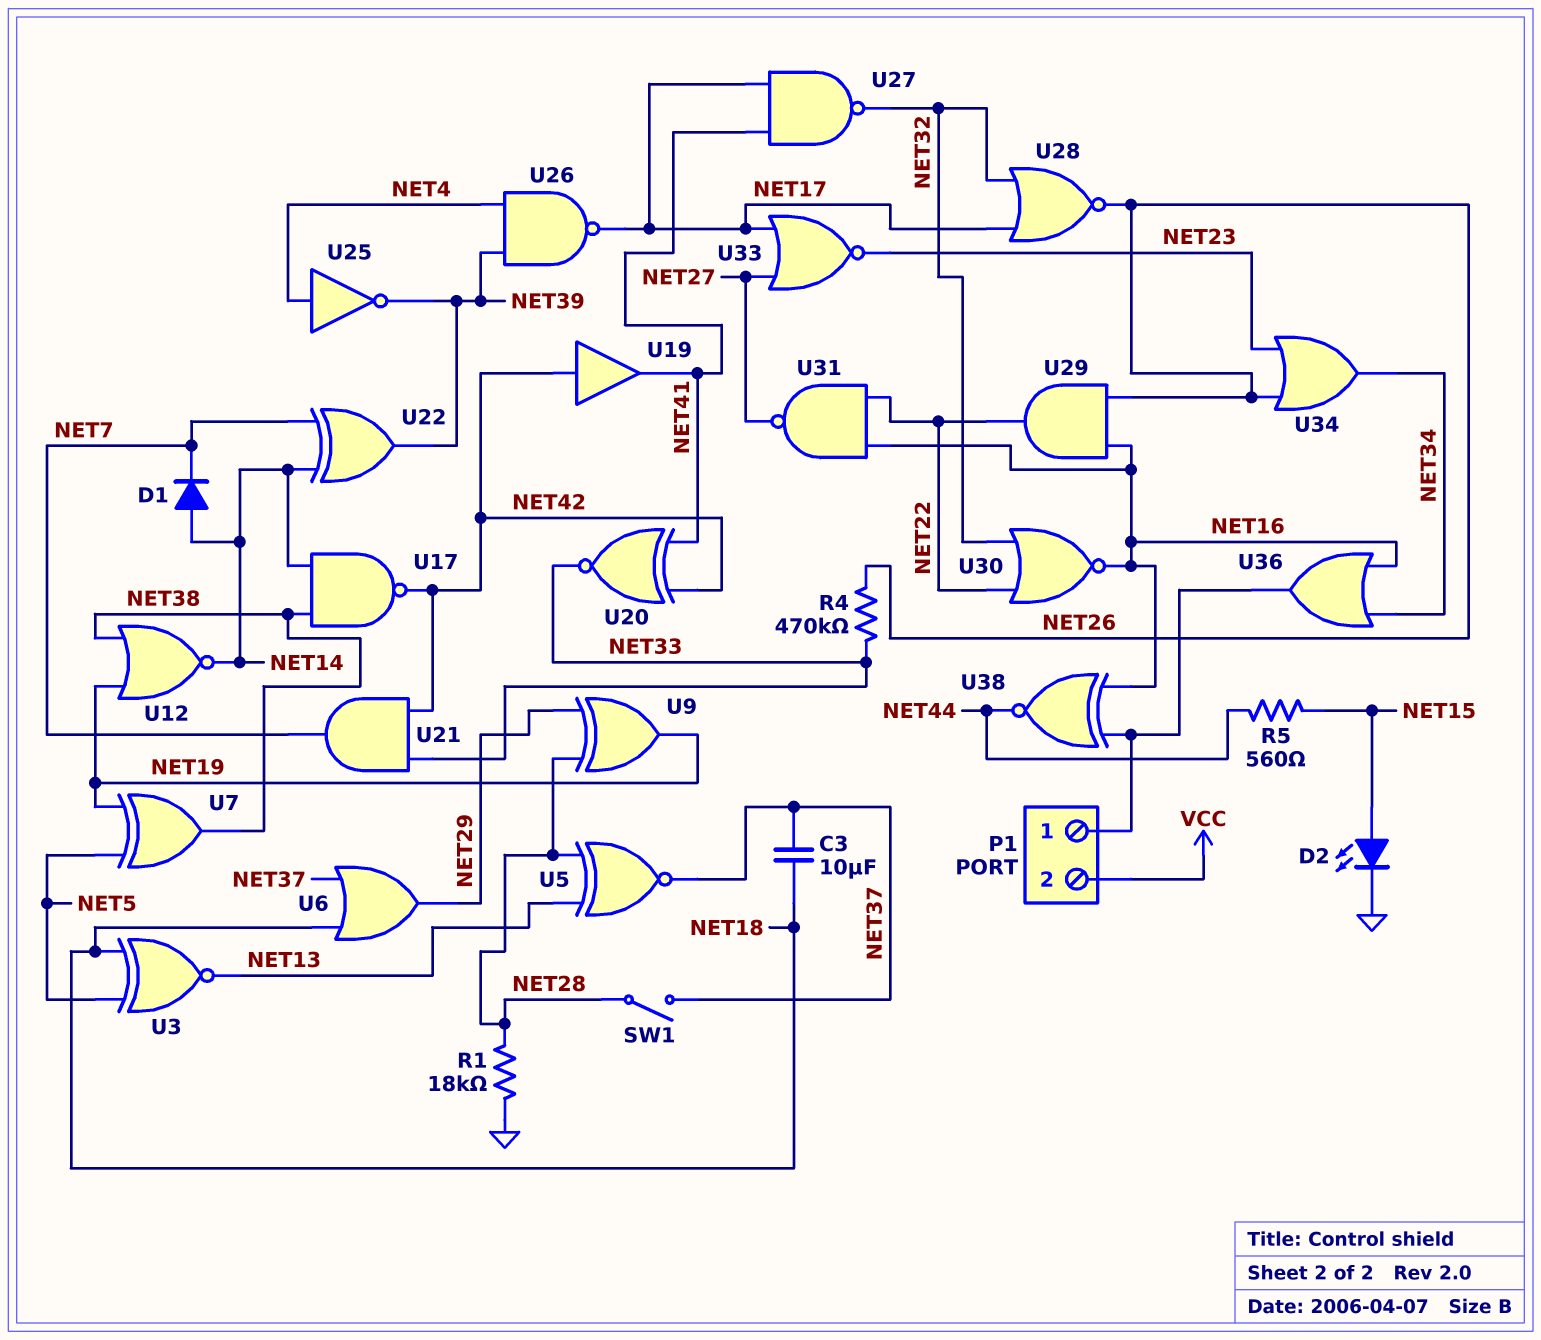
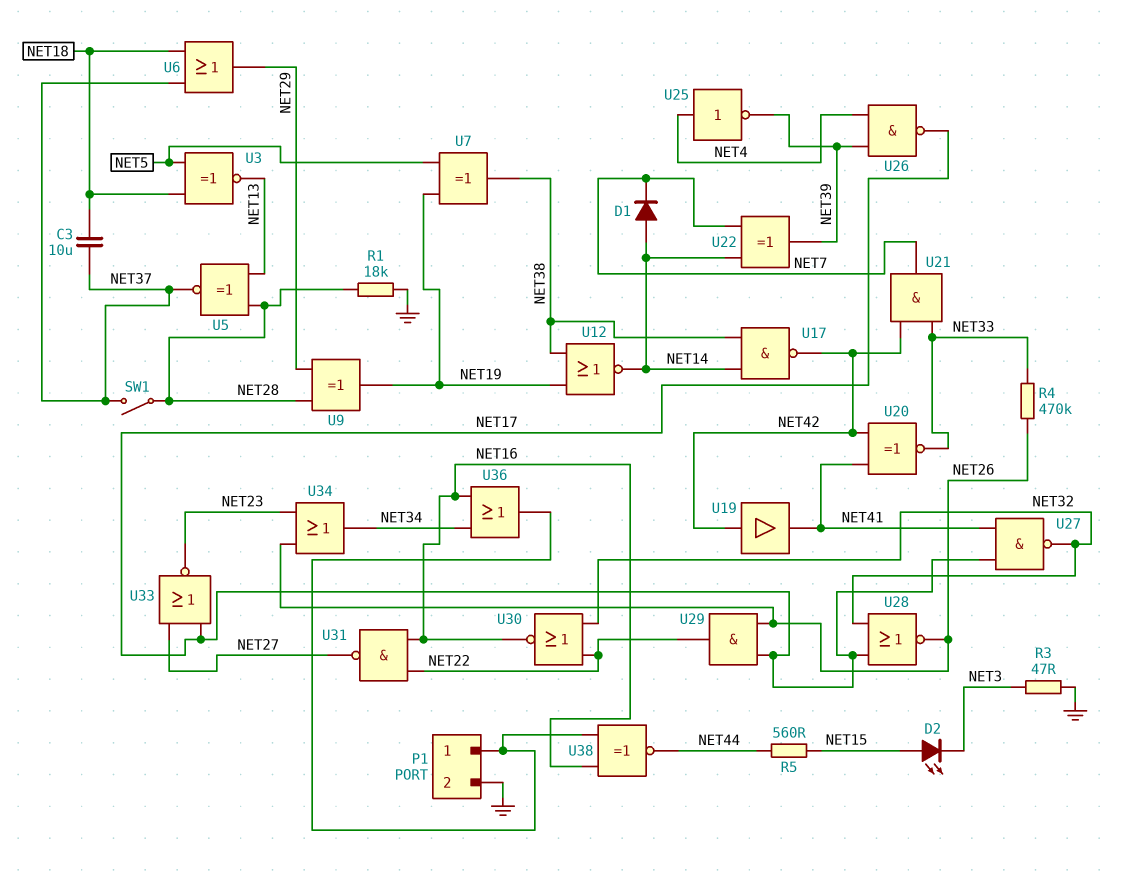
D2: LED (A NET15, K GND) -> LED (A NET15, K NET3)
P1 pin 2: VCC -> GND
R3: none -> 47 (GND, NET3)
U29: AND (in NET16, in NET26, out NET22) -> AND (in NET17, in NET26, out NET22)

